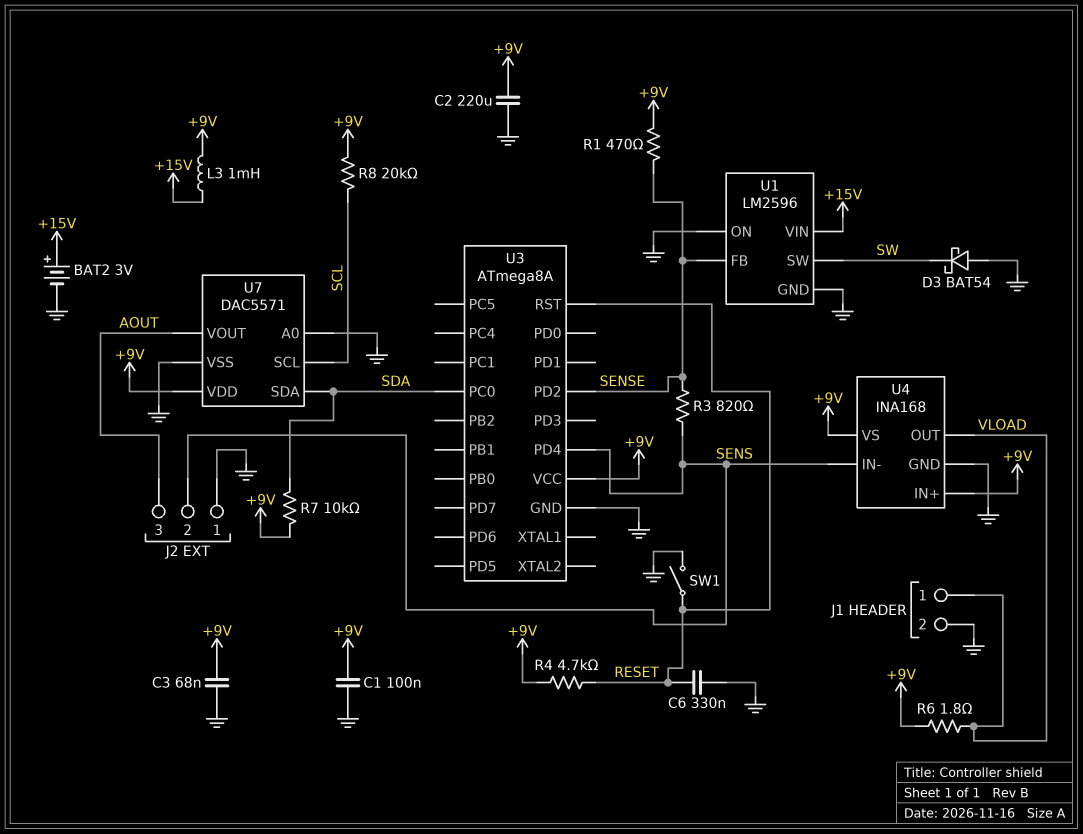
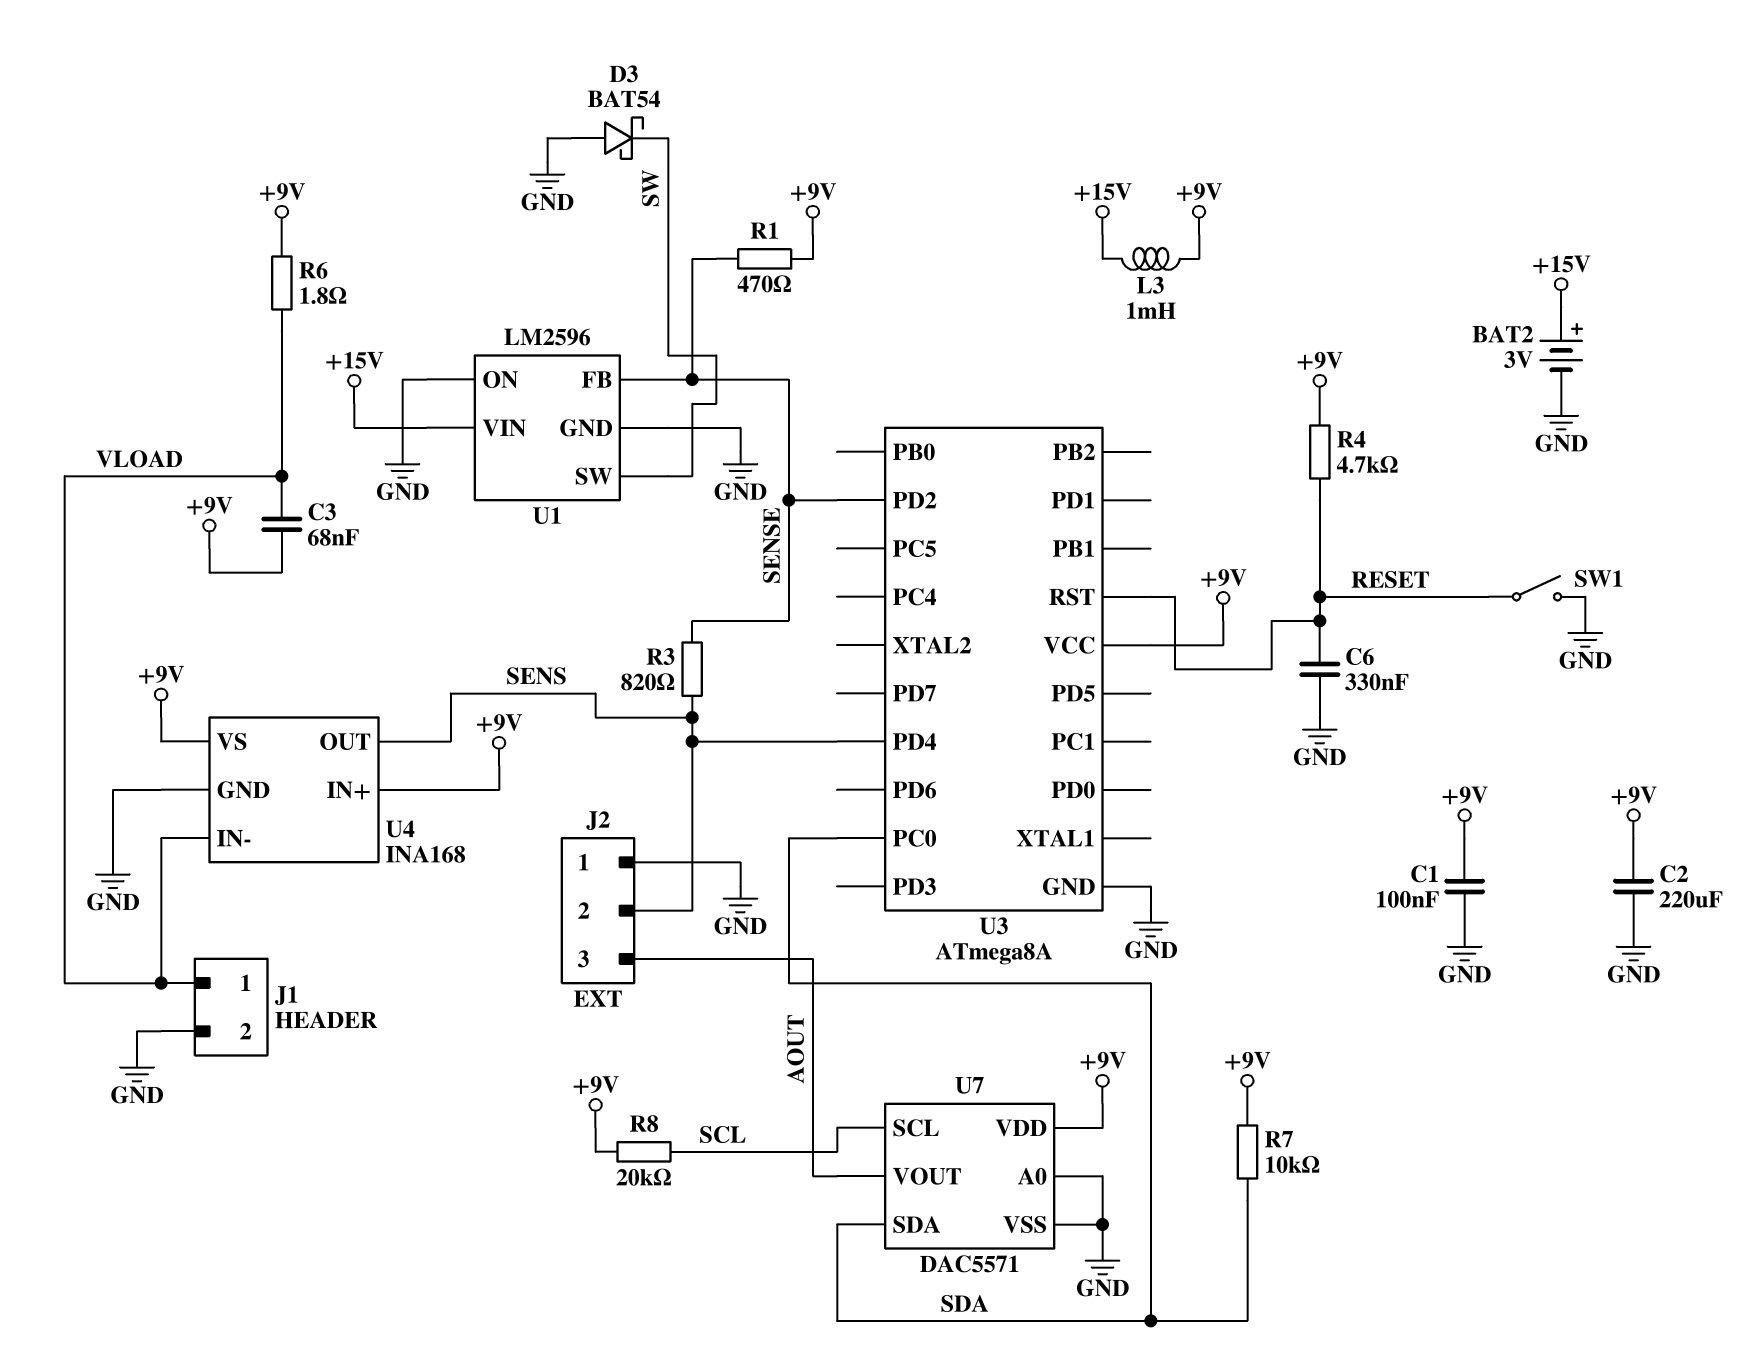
C3: 68nF (+9V, GND) -> 68nF (+9V, VLOAD)
U4 pin IN-: SENS -> VLOAD
U4 pin OUT: VLOAD -> SENS

